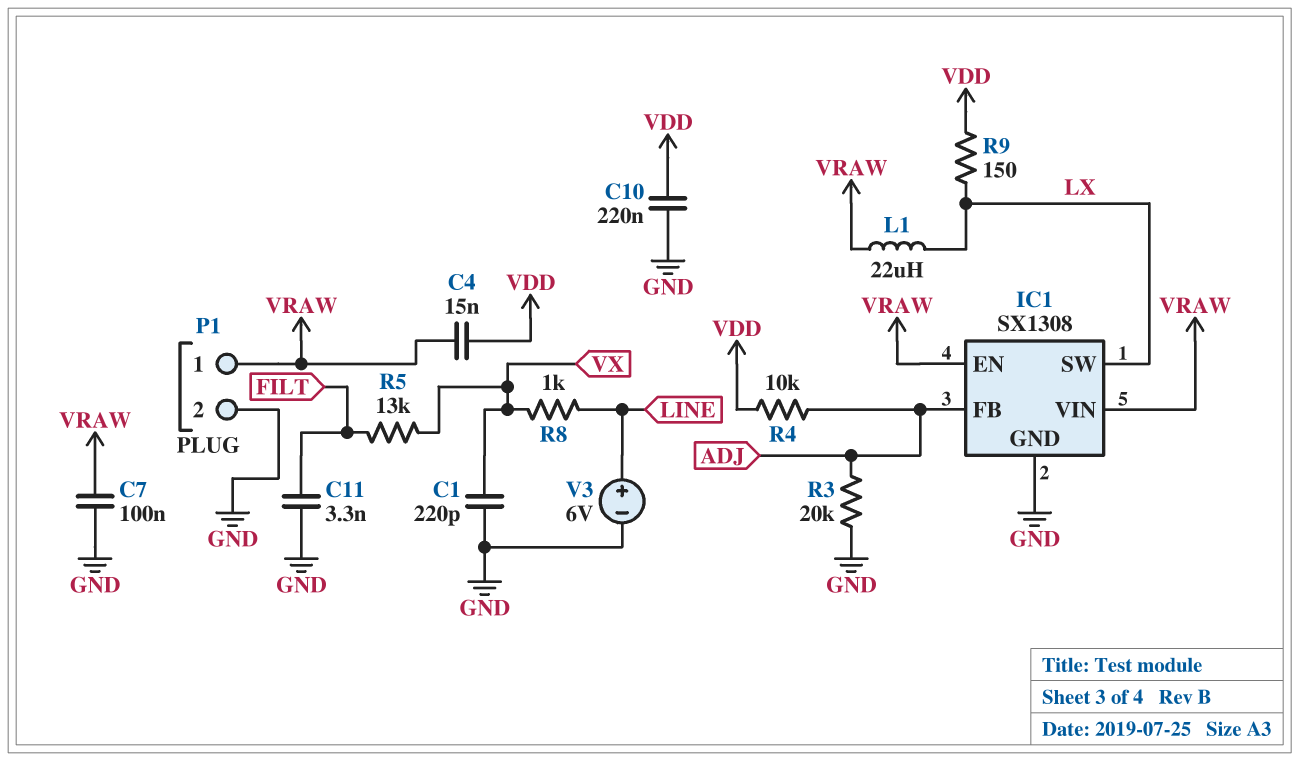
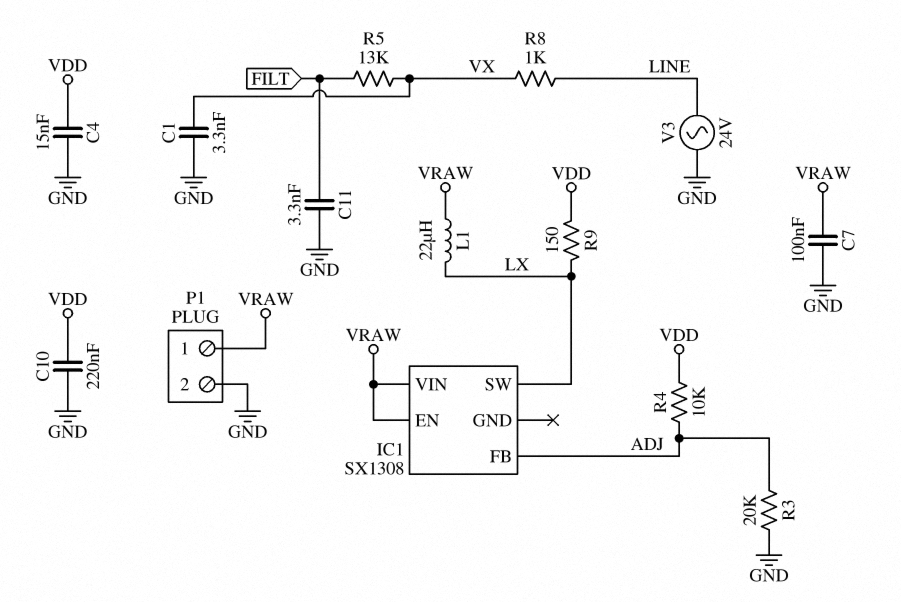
C1: 220pF (GND, VX) -> 3.3nF (GND, VX)
C4: 15nF (VDD, VRAW) -> 15nF (GND, VDD)
IC1 pin GND: GND -> none
V3: 6V (plus LINE, minus GND) -> AC 24V (GND, LINE)

